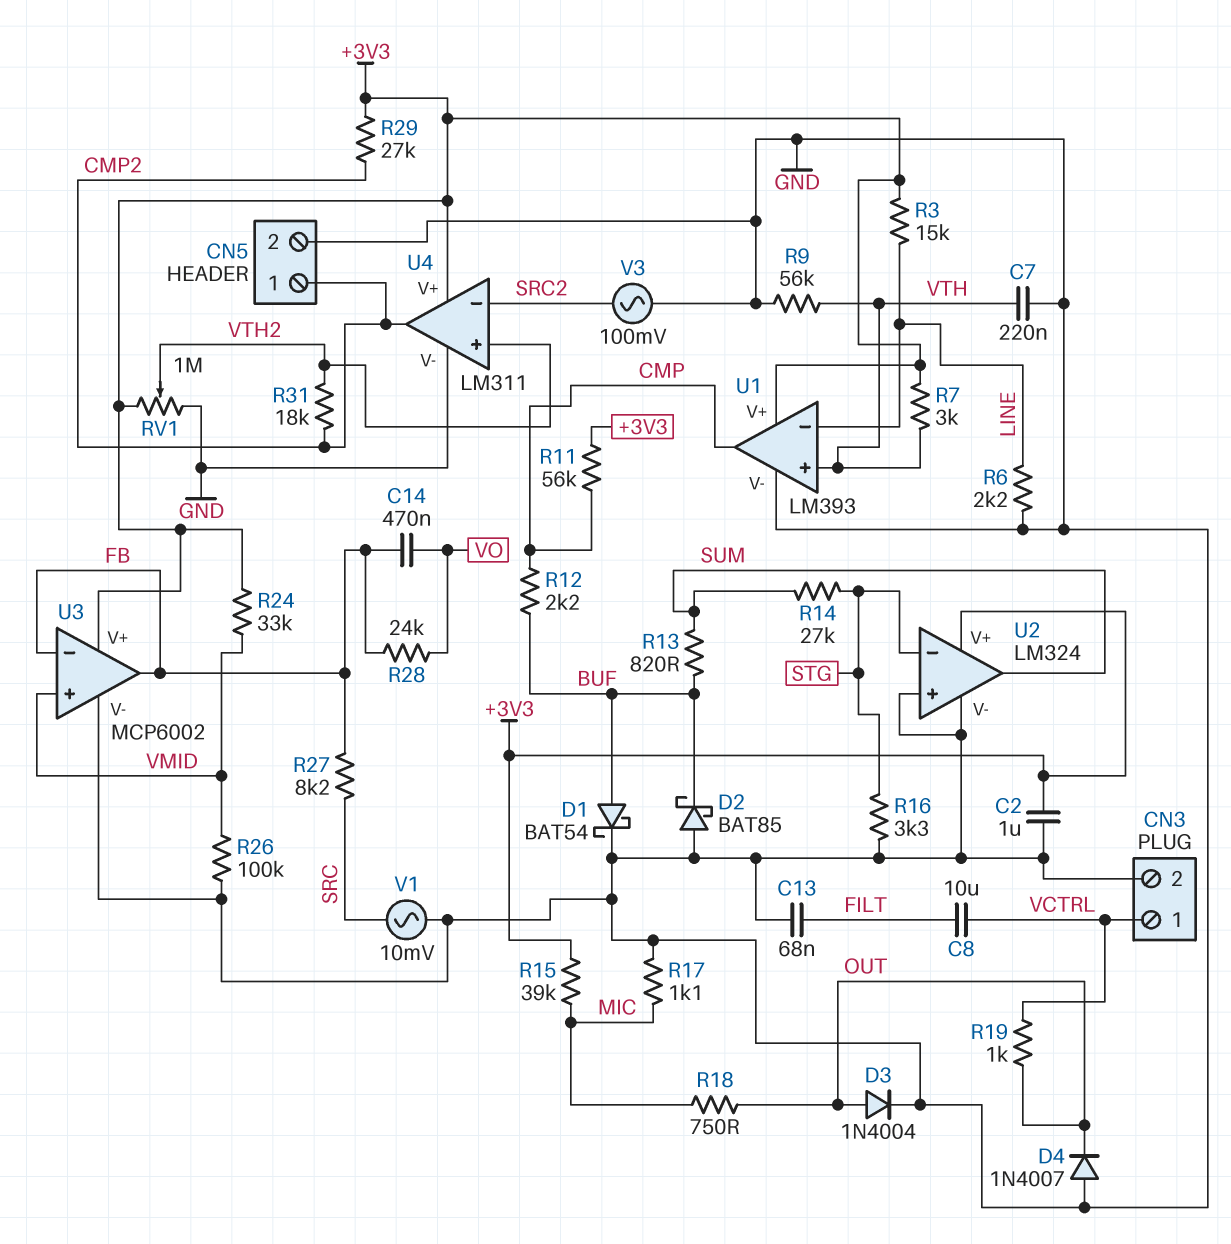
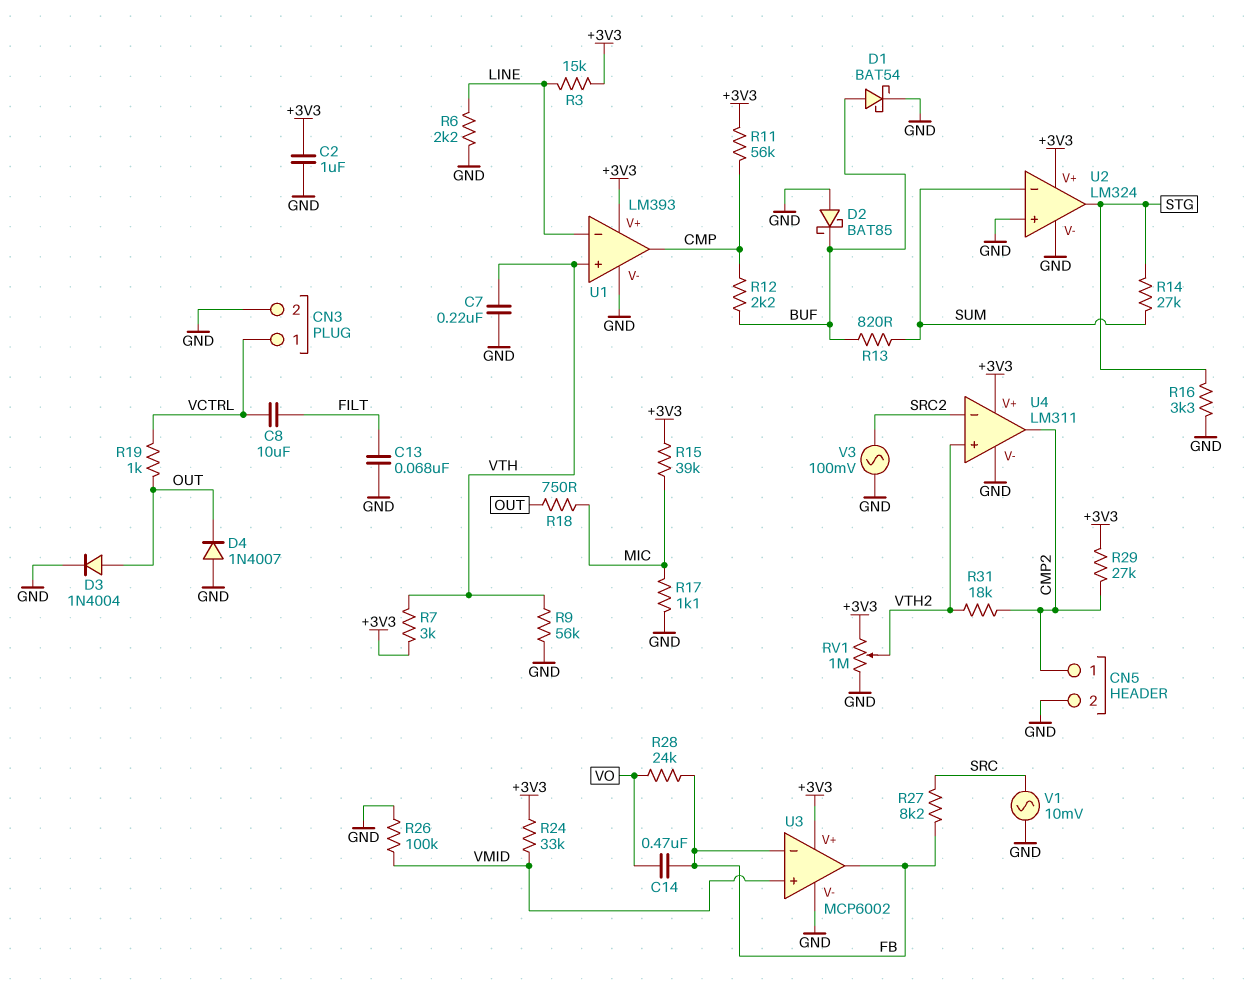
U2 pin in-: STG -> SUM
U2 pin out: SUM -> STG

